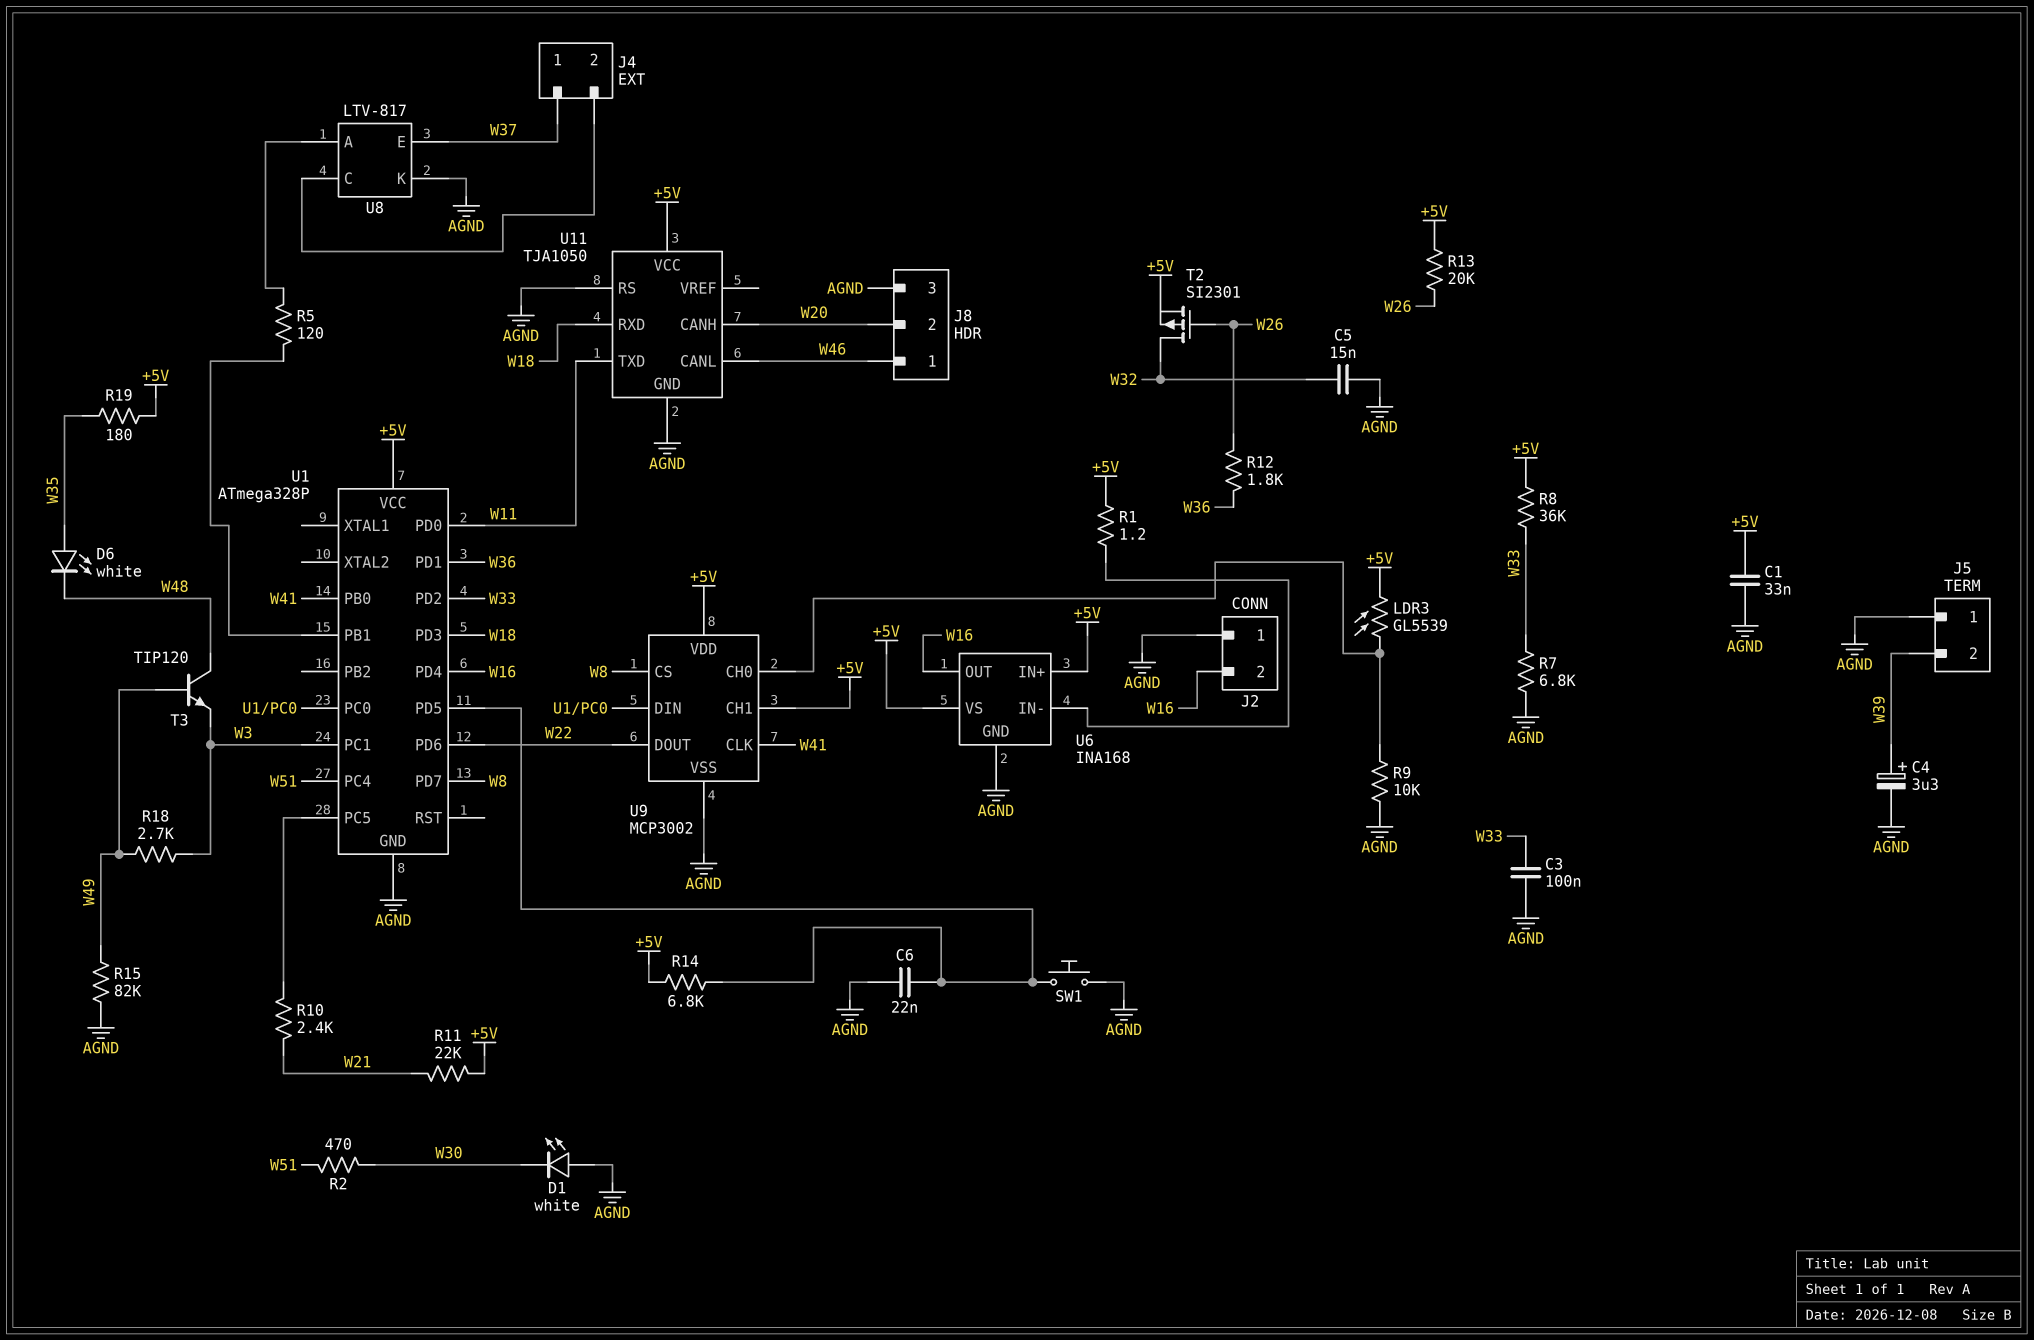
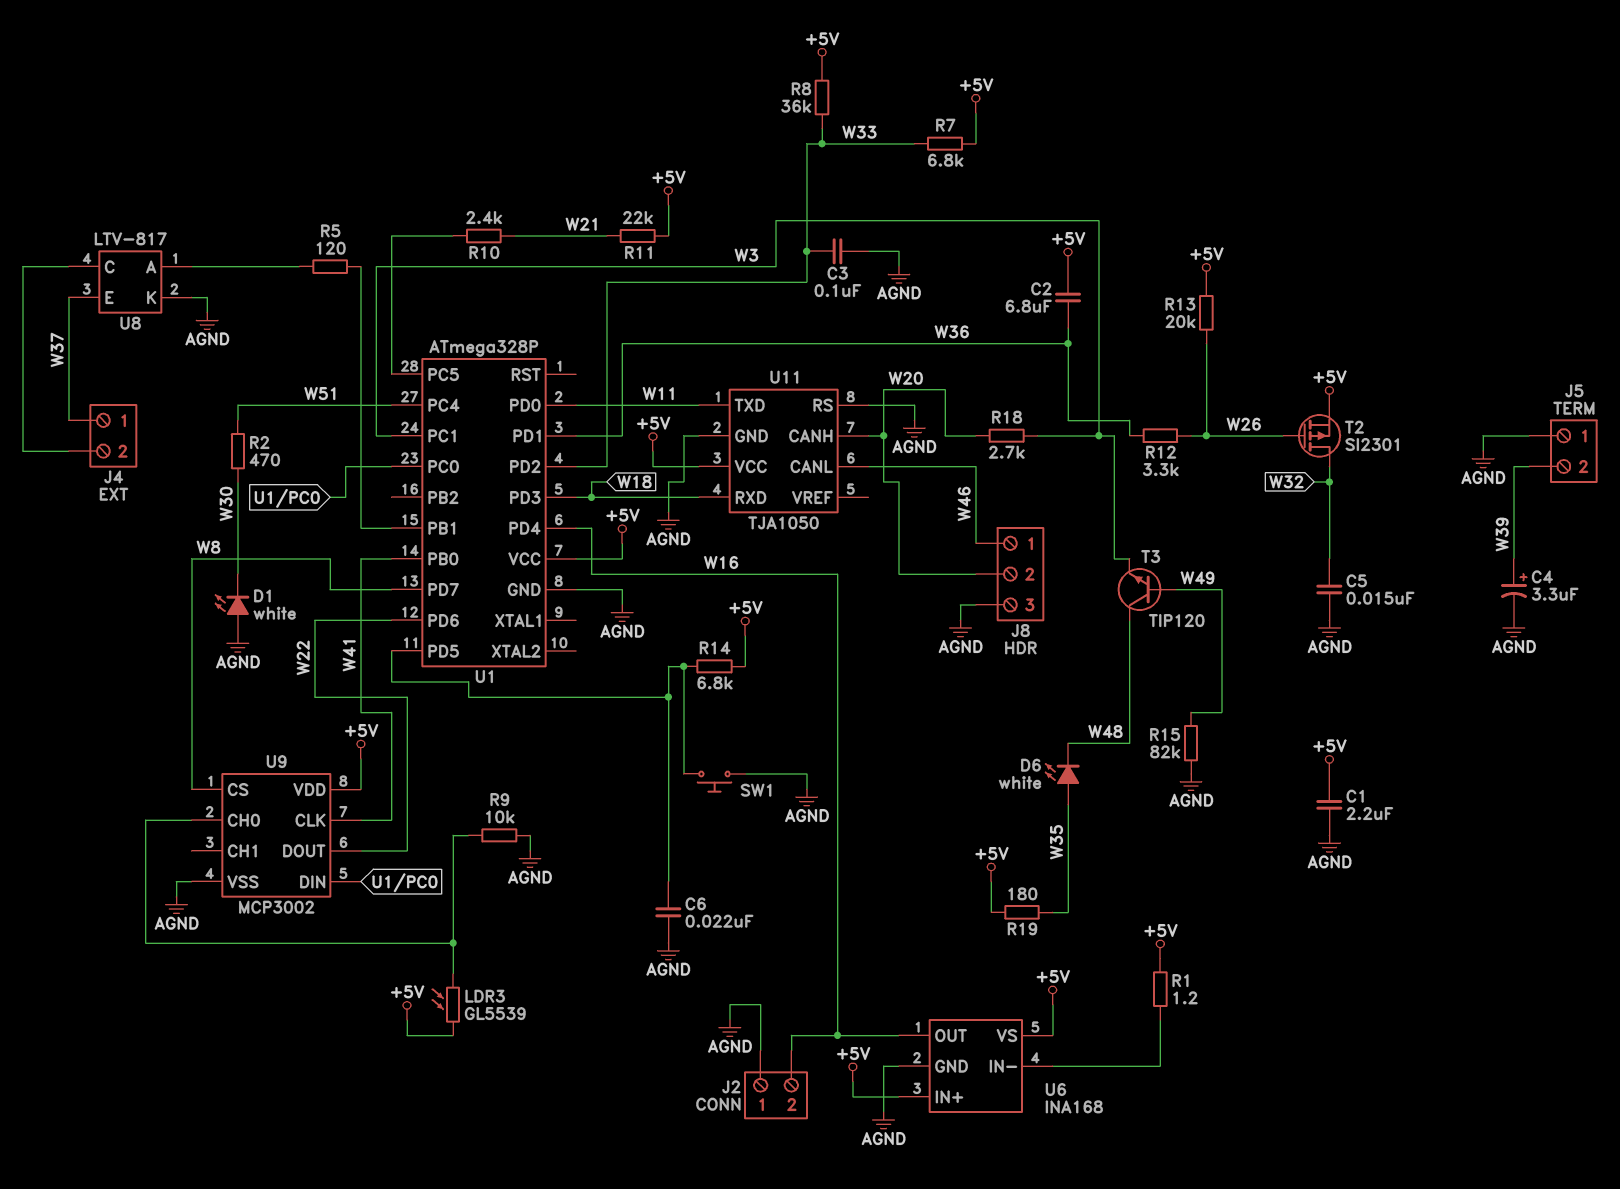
C1: 33nF (+5V, AGND) -> 2.2uF (+5V, AGND)
C2: none -> 6.8uF (+5V, W36)
R7: 6.8k (AGND, W33) -> 6.8k (+5V, W33)
R12: 1.8k (W26, W36) -> 3.3k (W26, W36)
R18: 2.7k (W3, W49) -> 2.7k (W3, W20)
U9 pin CH1: +5V -> none

